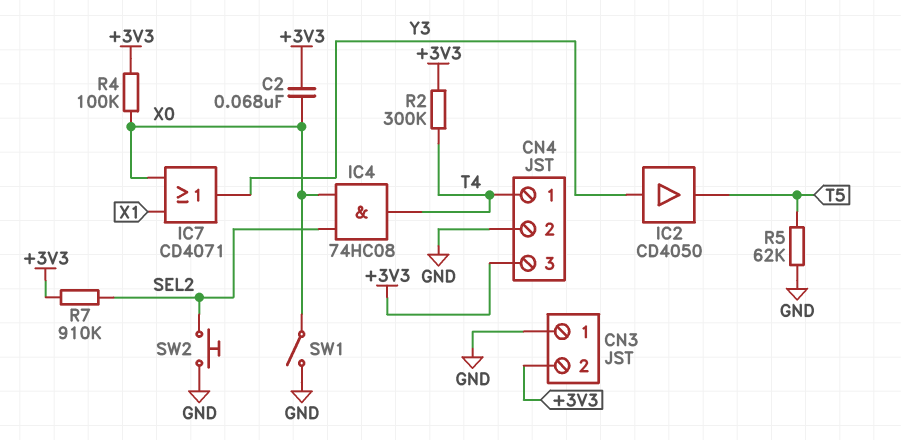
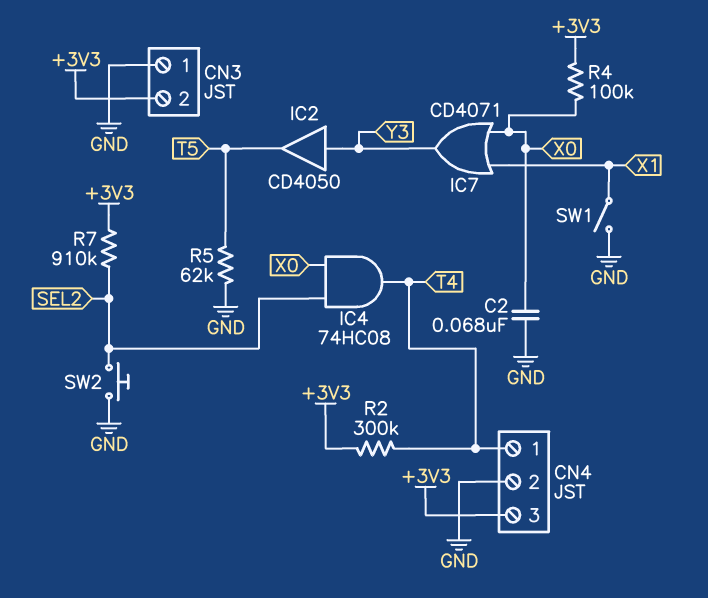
C2: 68nF (+3V3, X0) -> 68nF (GND, X0)
SW1: switch (GND, X0) -> switch (GND, X1)

